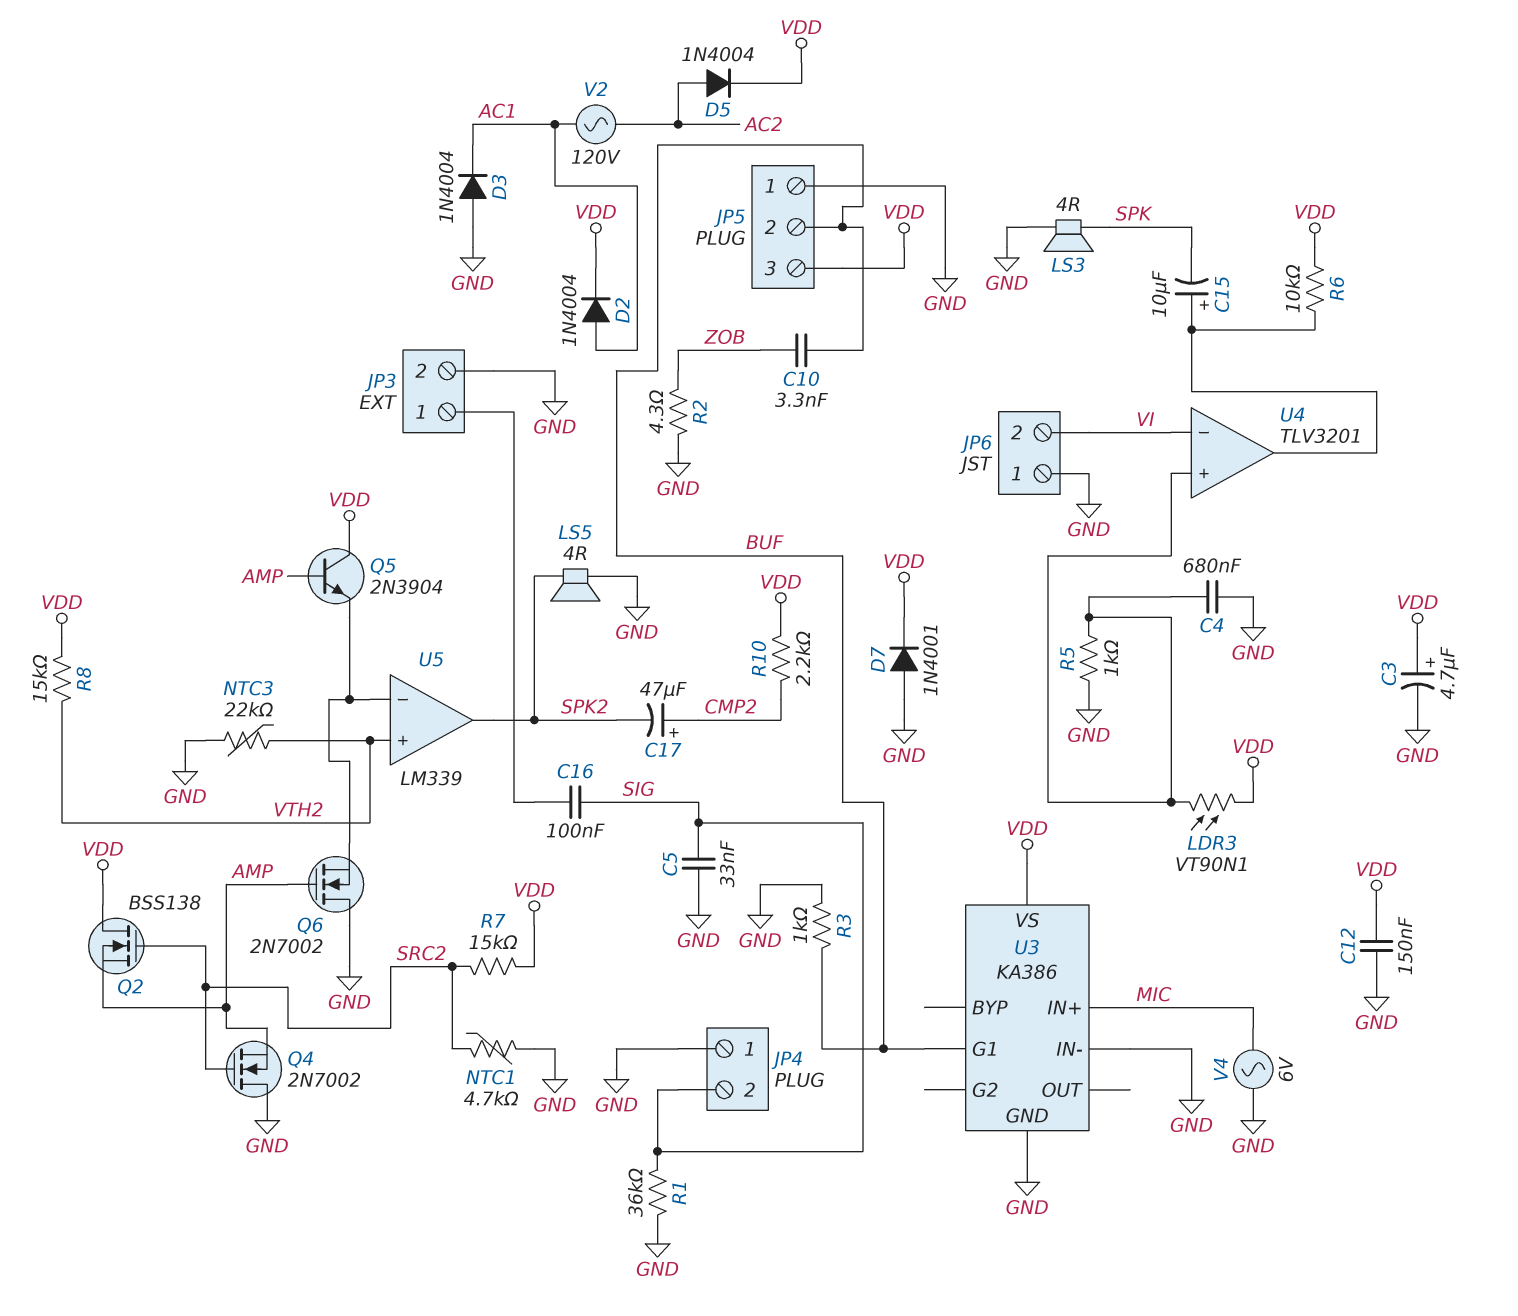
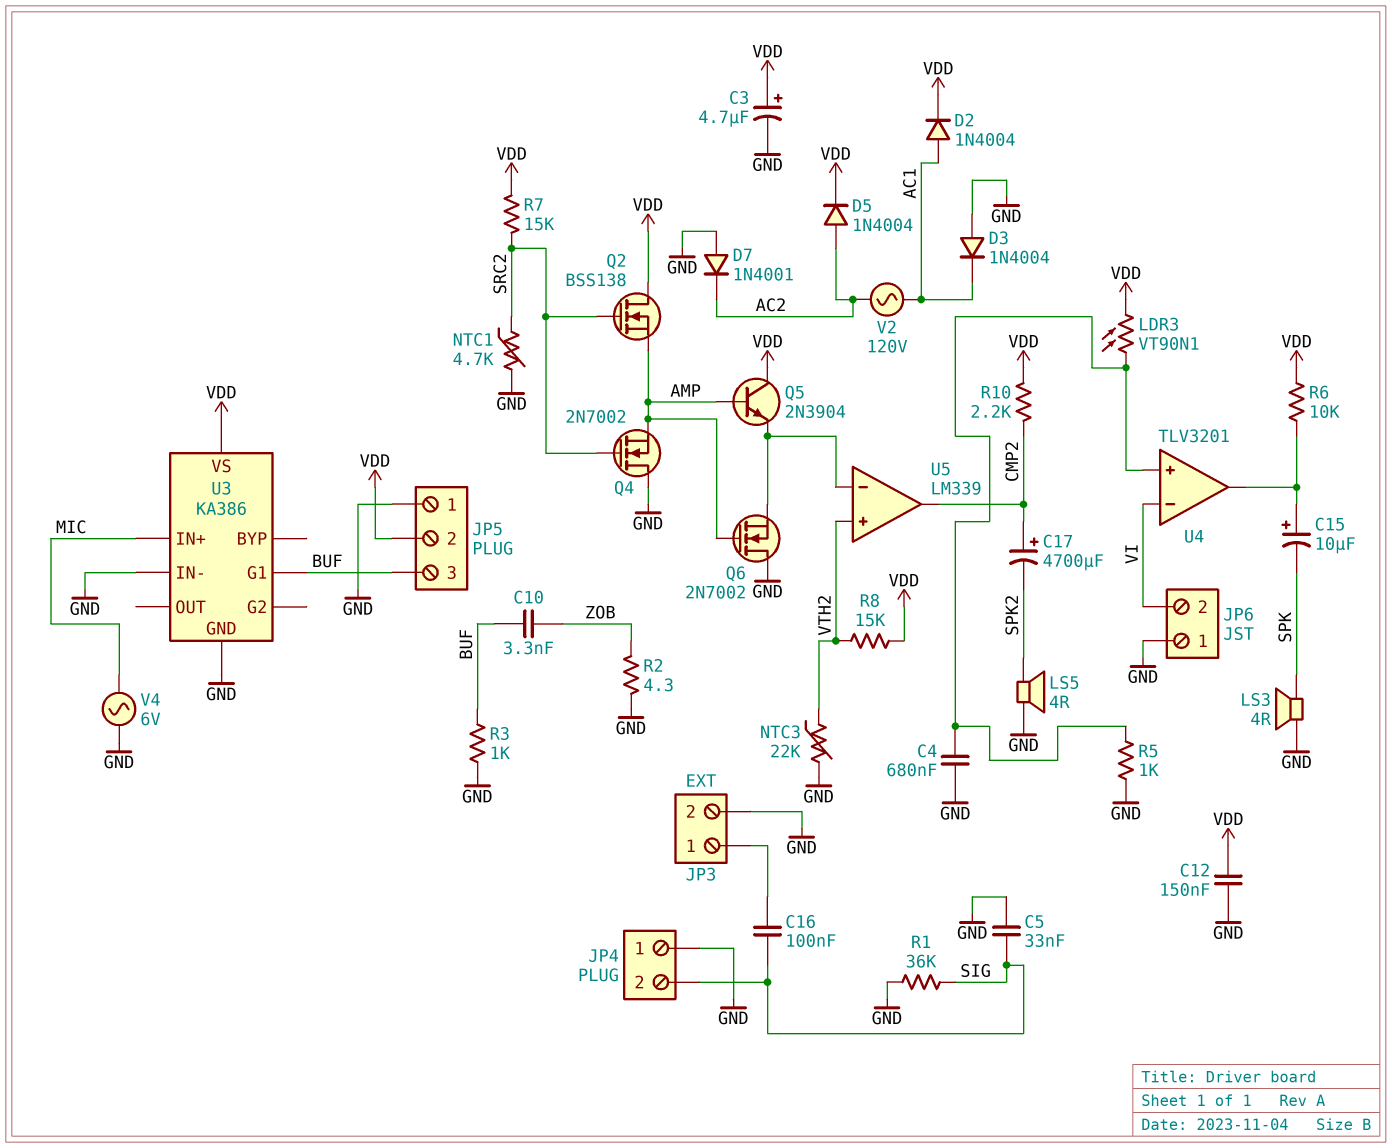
C17: 47uF (plus CMP2, minus SPK2) -> 4700uF (plus CMP2, minus SPK2)
D7: diode 1N4001 (A GND, K VDD) -> diode 1N4001 (A GND, K AC2)
JP5 pin 2: BUF -> VDD
JP5 pin 3: VDD -> BUF
U5 pin out: SPK2 -> CMP2

